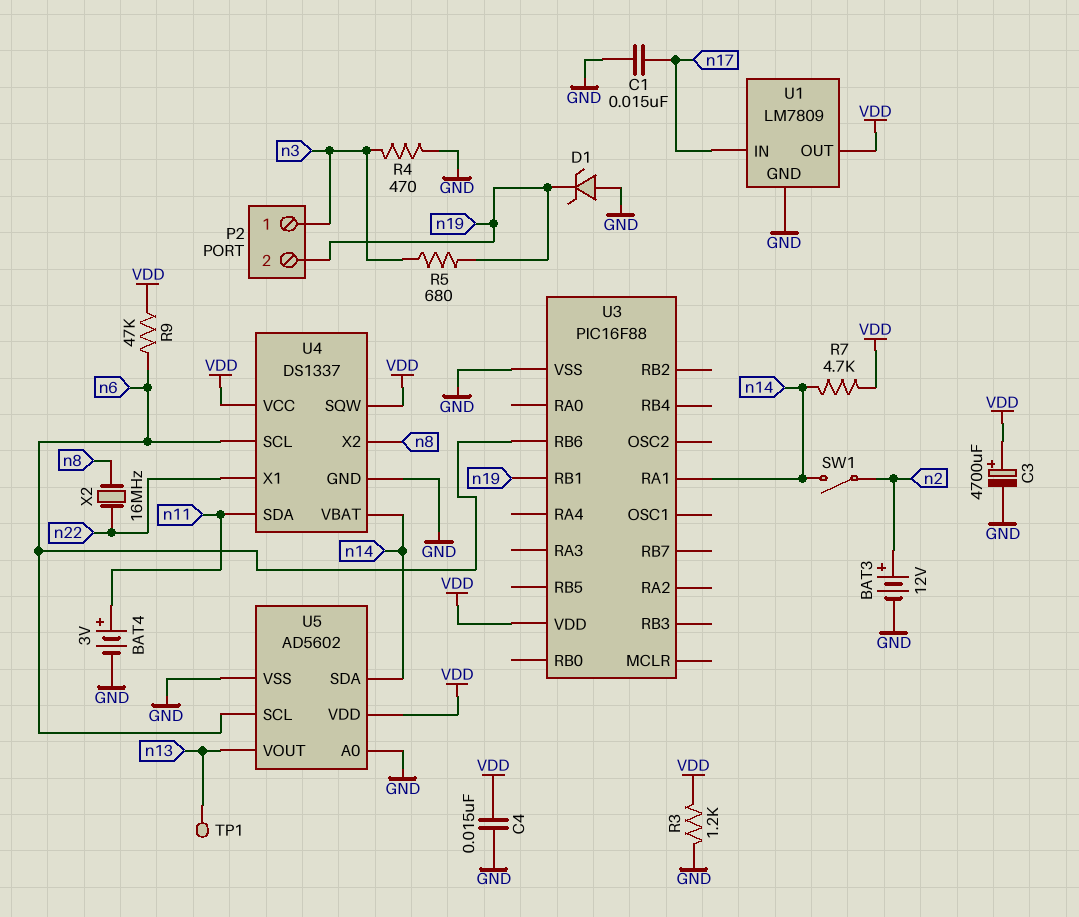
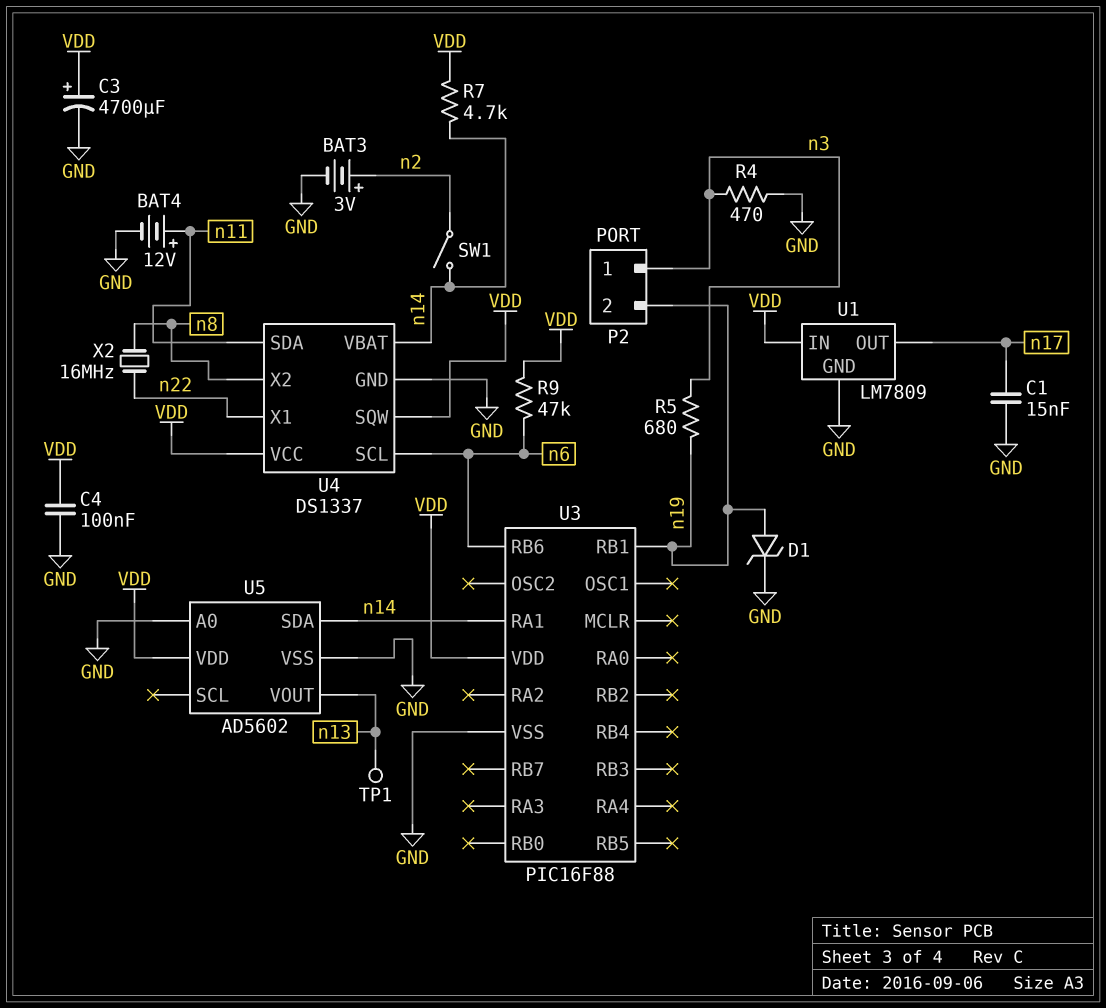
BAT3: 12V (plus n2, minus GND) -> 3V (plus n2, minus GND)
BAT4: 3V (plus n11, minus GND) -> 12V (plus n11, minus GND)
C4: 15nF (GND, VDD) -> 100nF (GND, VDD)
D1: zener (A GND, K n19) -> zener (A n19, K GND)
R3: 1.2k (GND, VDD) -> none
U1 pin IN: n17 -> VDD
U1 pin OUT: VDD -> n17
U5 pin SCL: n6 -> none

